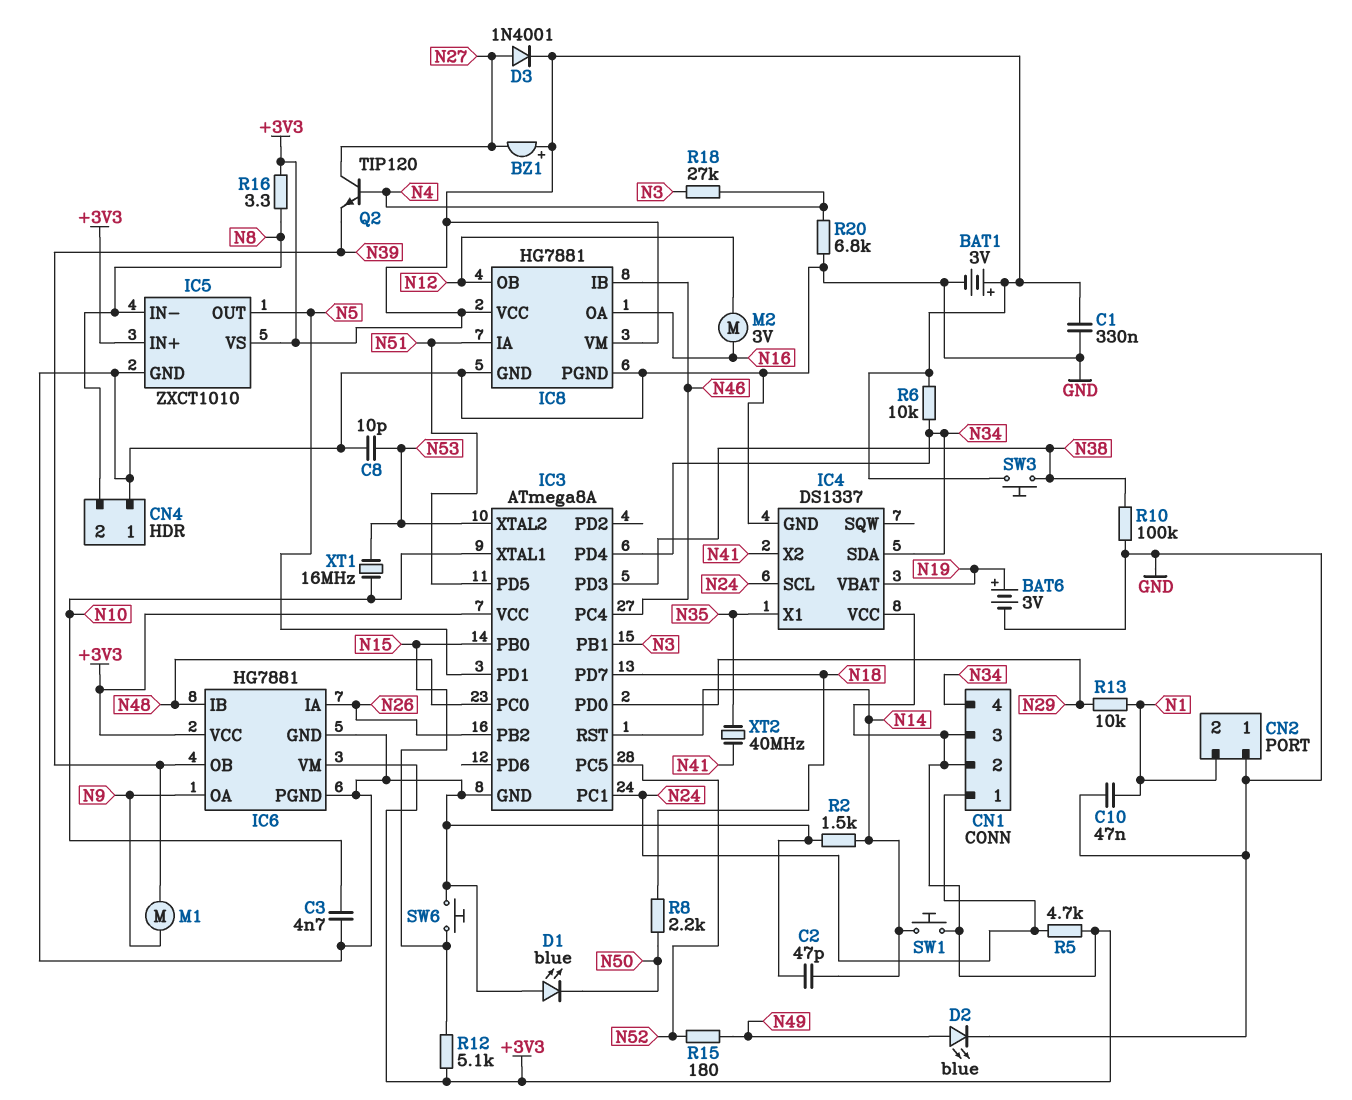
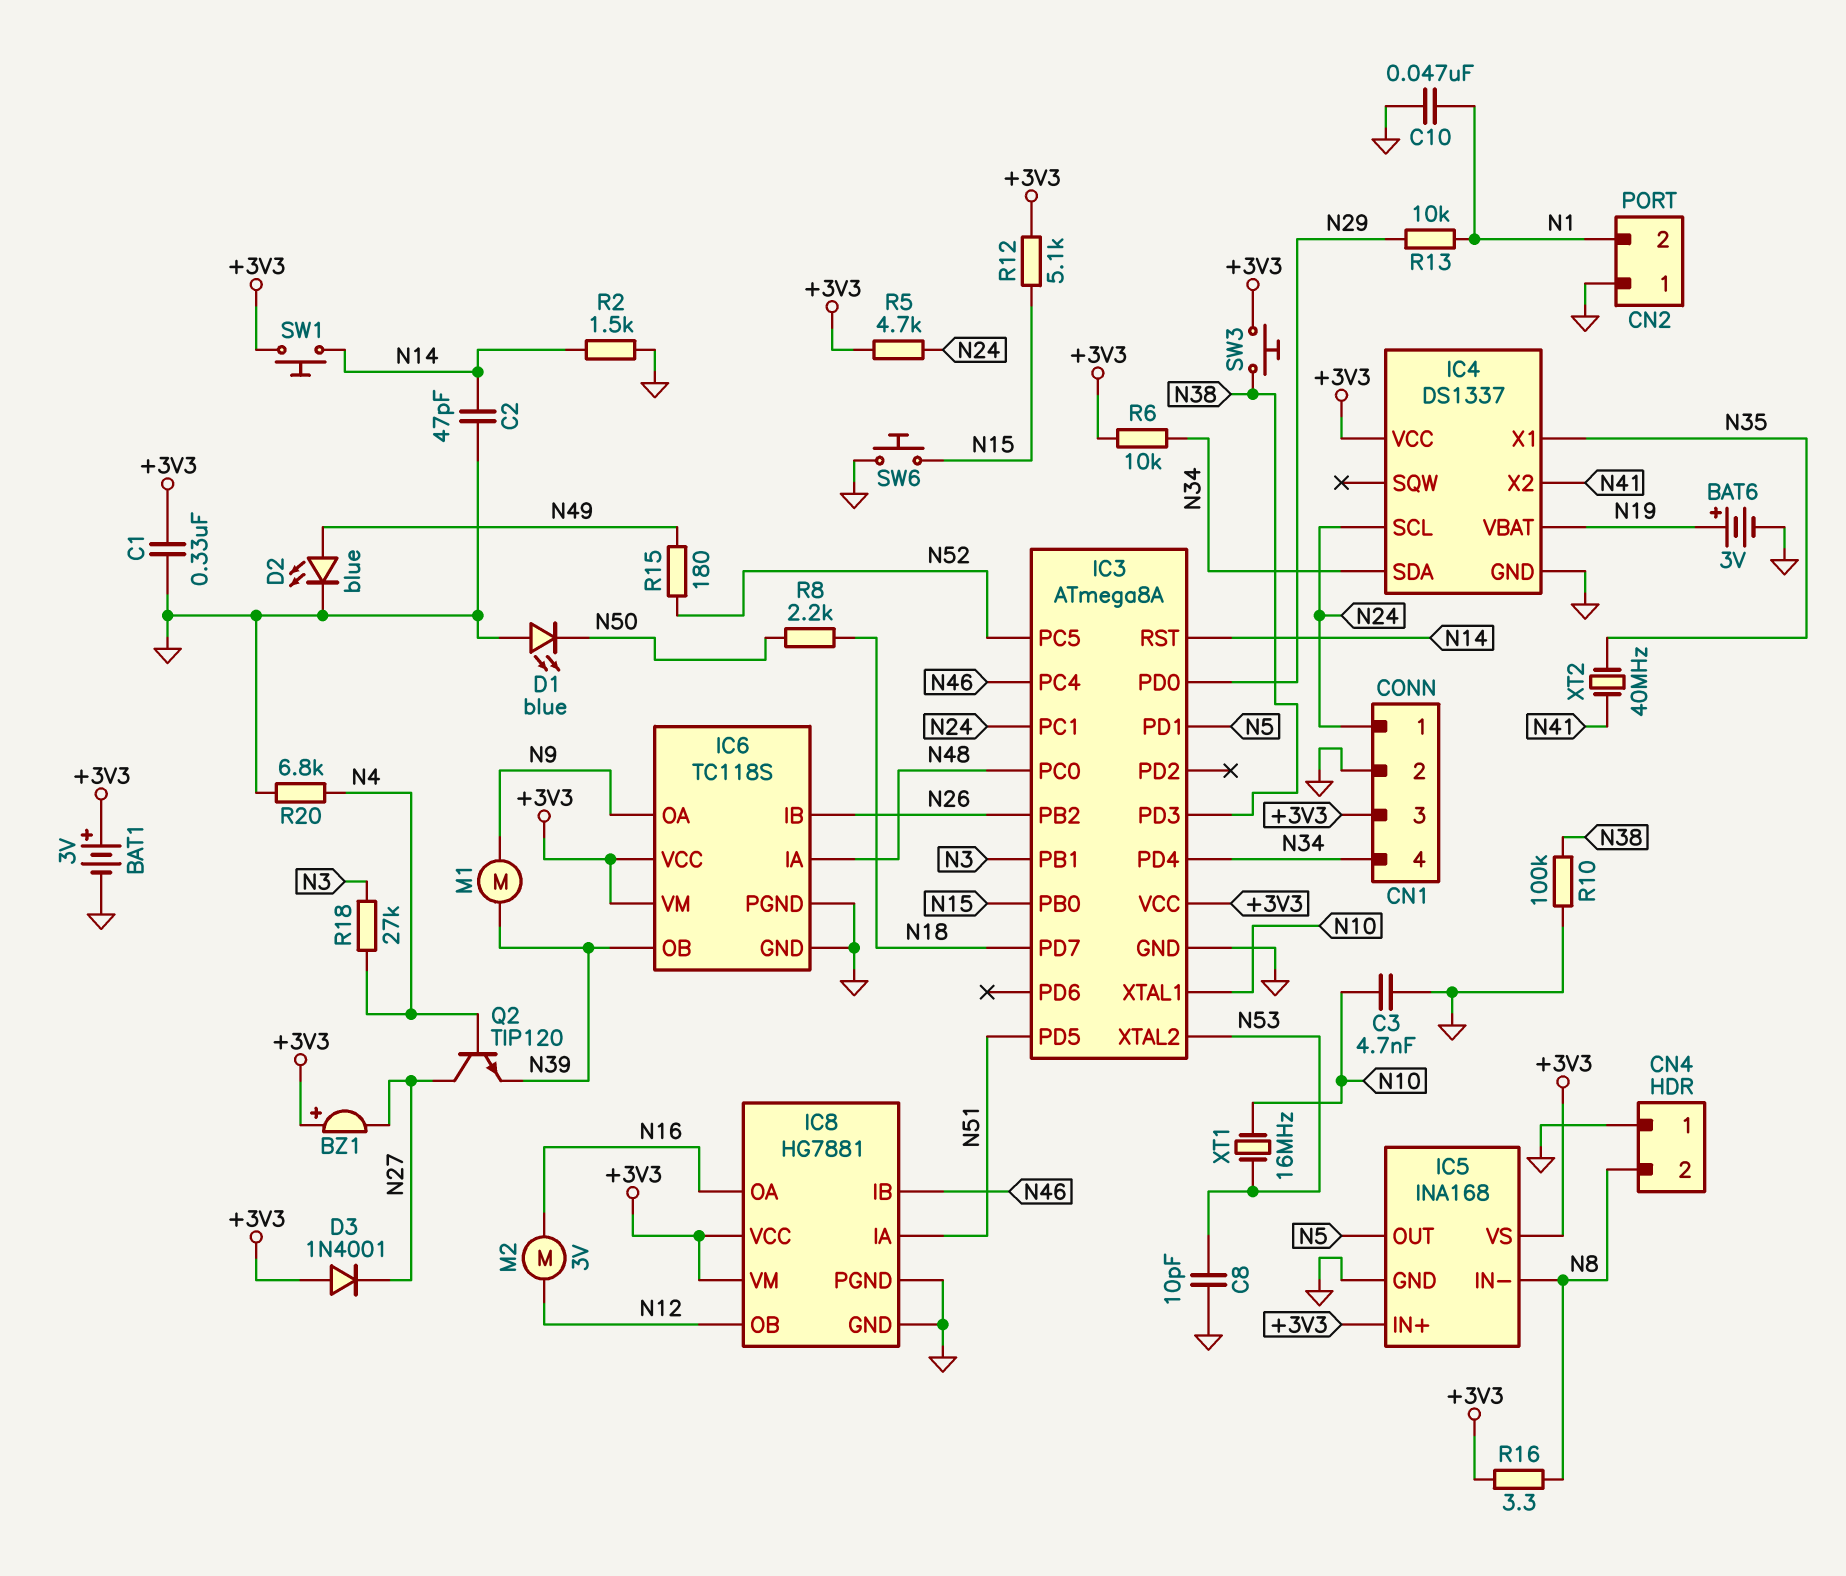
CN1 pin 2: +3V3 -> GND
D3: diode 1N4001 (A N27, K +3V3) -> diode 1N4001 (A +3V3, K N27)
IC5: ZXCT1010 -> INA168
IC6: HG7881 -> TC118S
IC6 pin IA: N26 -> N48
IC6 pin IB: N48 -> N26

